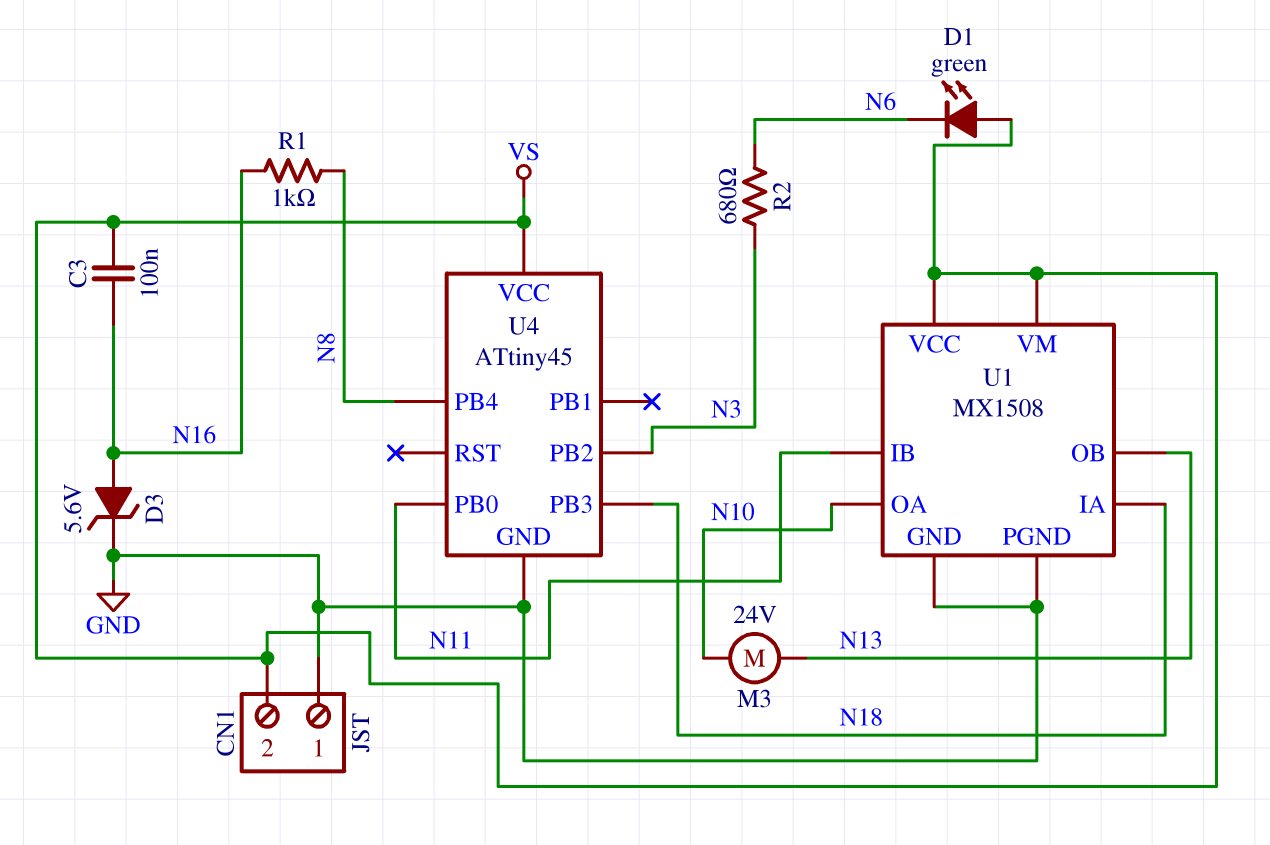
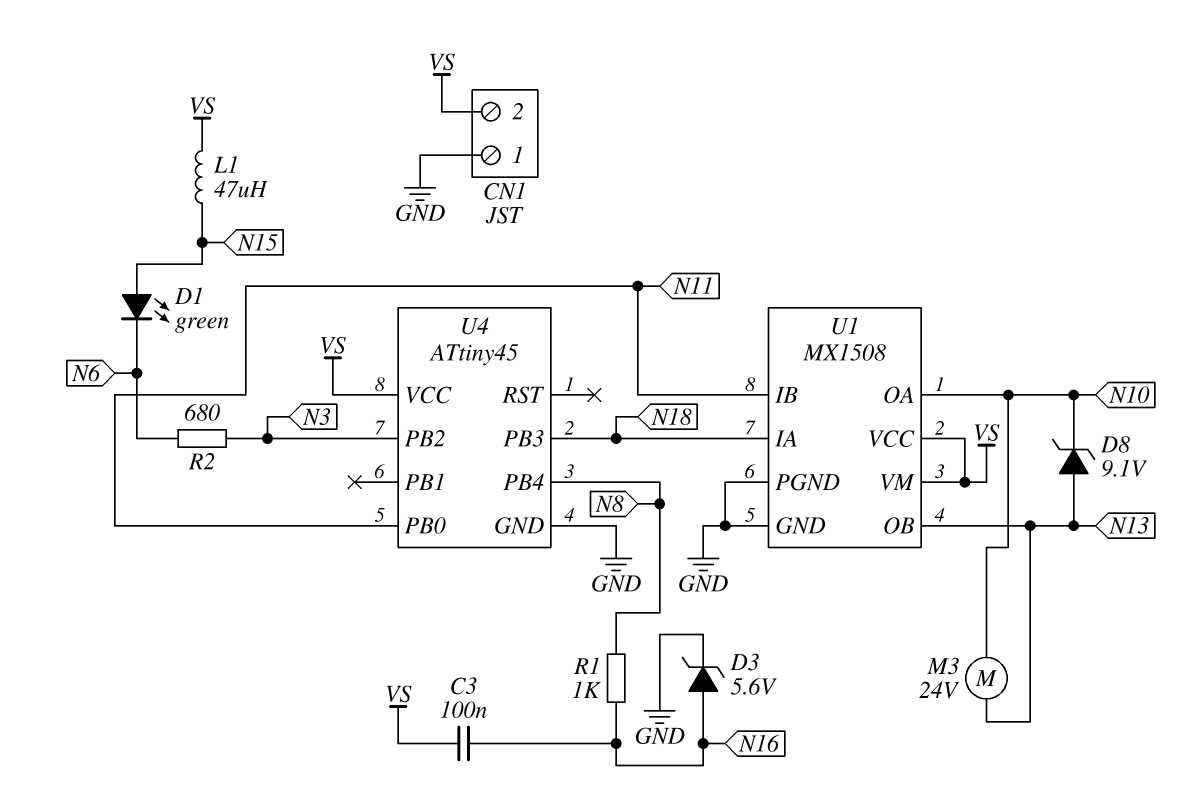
D1: LED green (A VS, K N6) -> LED green (A N15, K N6)
D8: none -> zener 9.1V (A N13, K N10)
L1: none -> 47uH (N15, VS)

